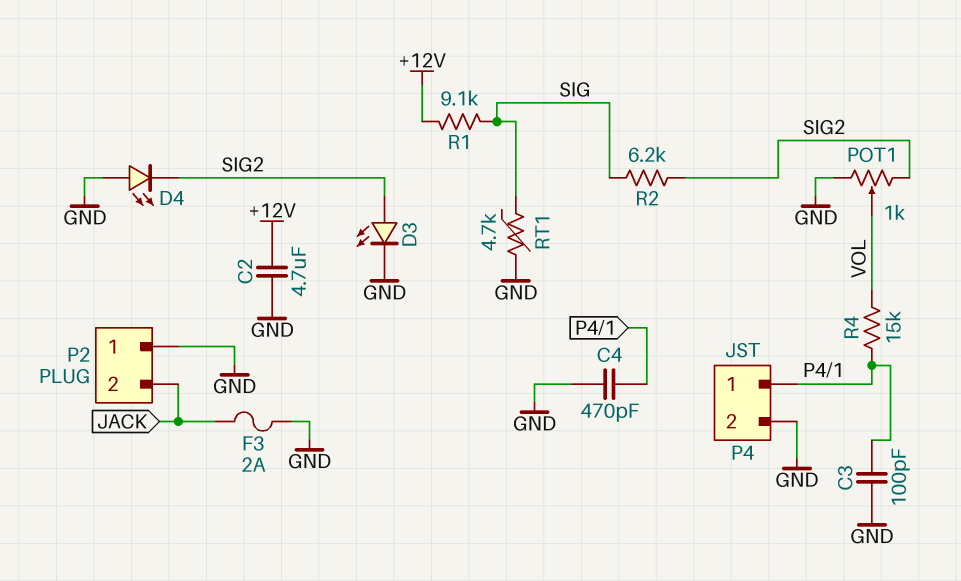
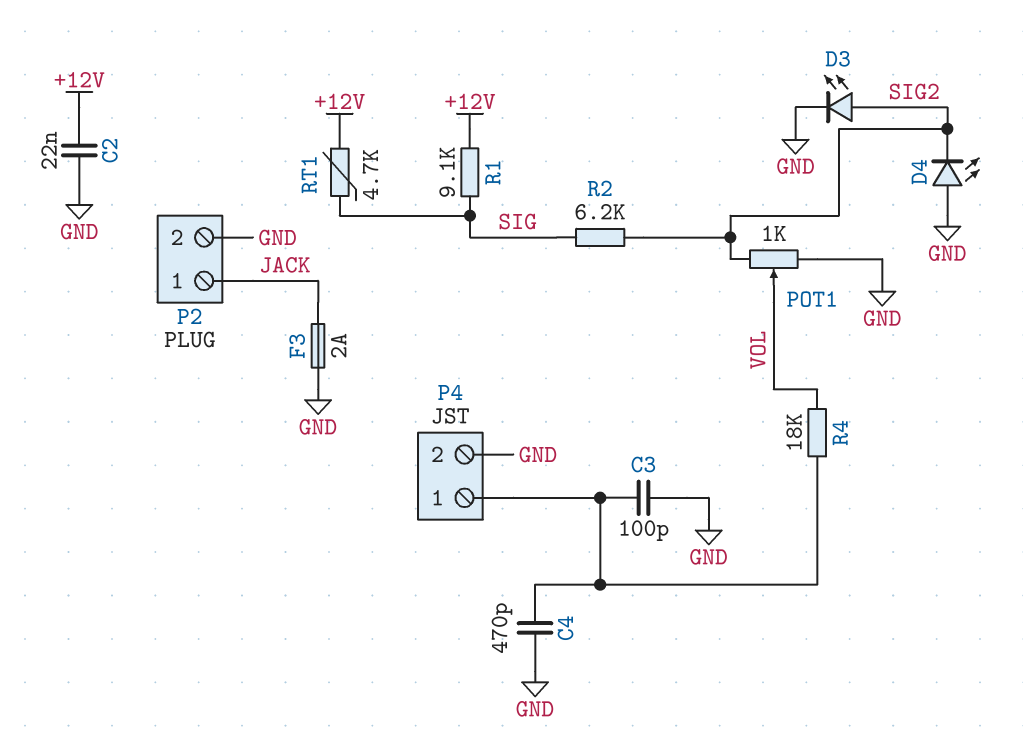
C2: 4.7uF (+12V, GND) -> 22nF (+12V, GND)
P2 pin 1: GND -> JACK
P2 pin 2: JACK -> GND
R4: 15k (P4/1, VOL) -> 18k (P4/1, VOL)
RT1: 4.7k (GND, SIG) -> 4.7k (+12V, SIG)

